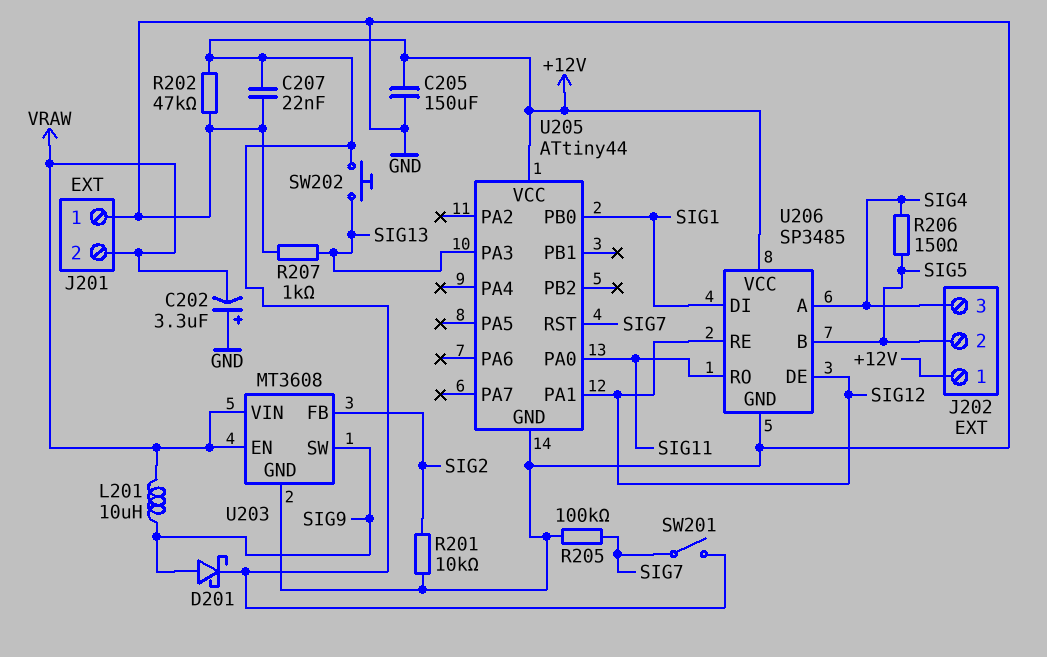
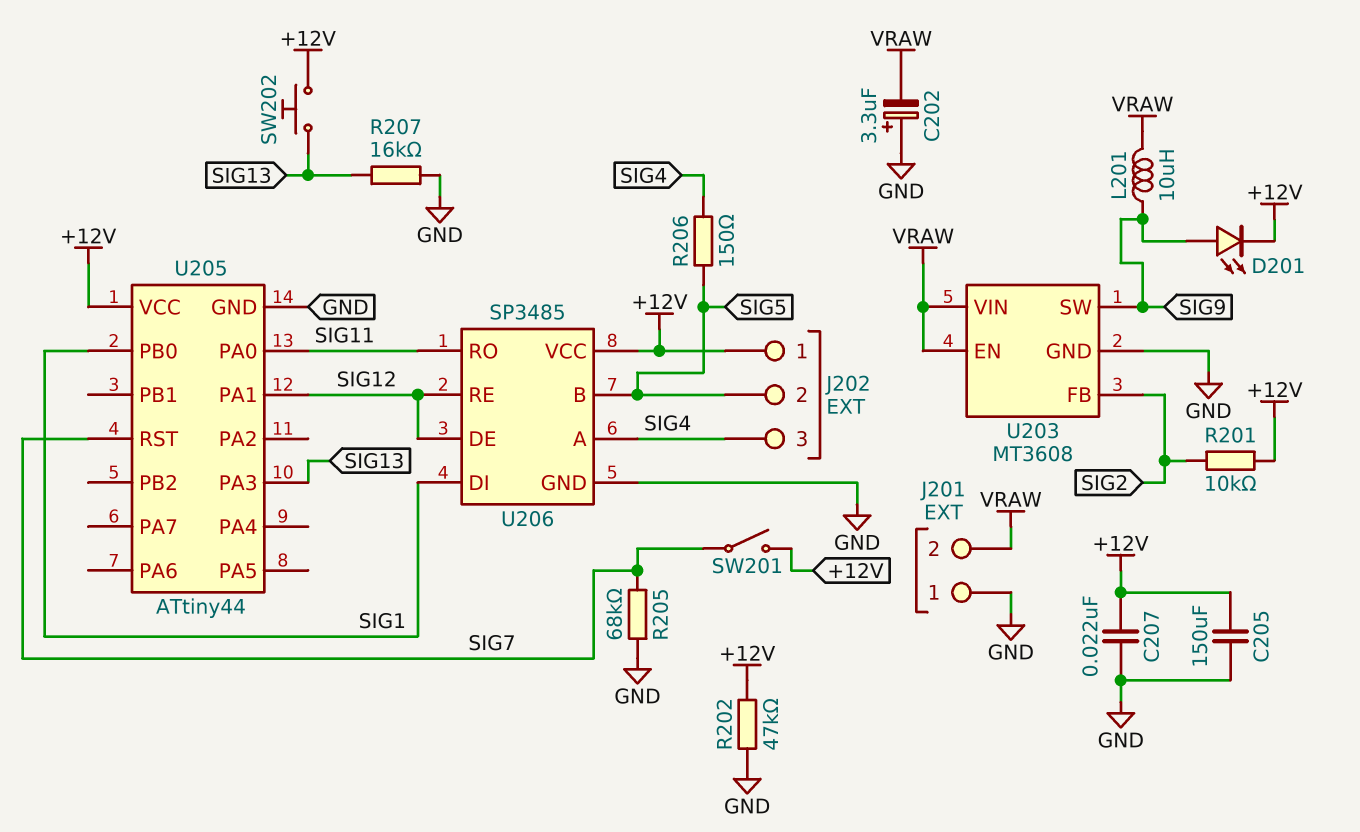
D201: schottky (A SIG9, K +12V) -> LED (A SIG9, K +12V)
R201: 10k (GND, SIG2) -> 10k (+12V, SIG2)
R205: 100k (GND, SIG7) -> 68k (GND, SIG7)
R207: 1k (GND, SIG13) -> 16k (GND, SIG13)

